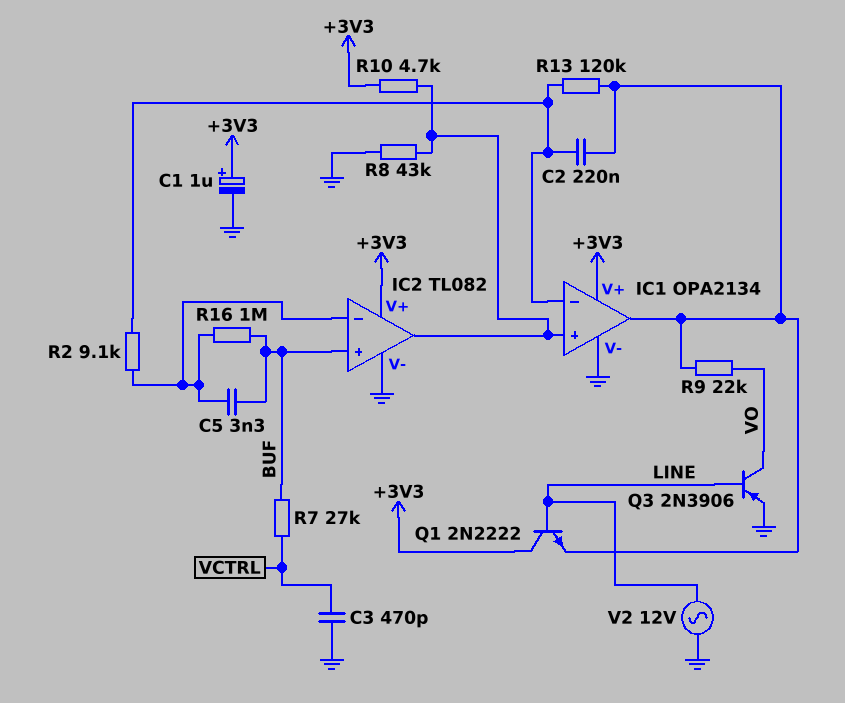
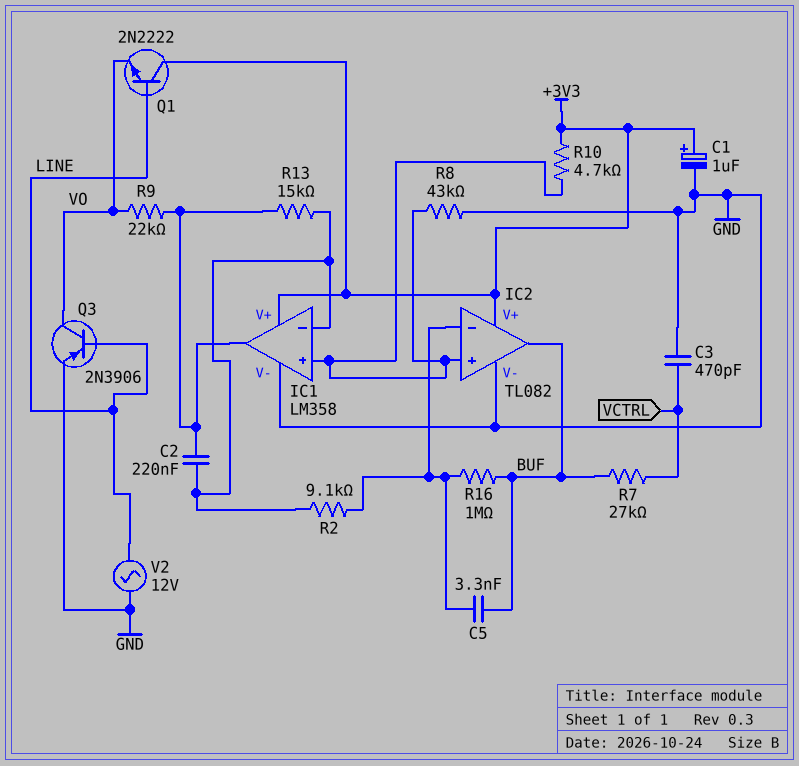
IC1: OPA2134 -> LM358
IC2 pin in+: BUF -> IC1/in+
IC2 pin out: IC1/in+ -> BUF
Q1: NPN 2N2222 (B LINE, C +3V3, E IC1/out) -> NPN 2N2222 (B LINE, C +3V3, E VO)
R13: 120k (IC1/in-, IC1/out) -> 15k (IC1/in-, IC1/out)

